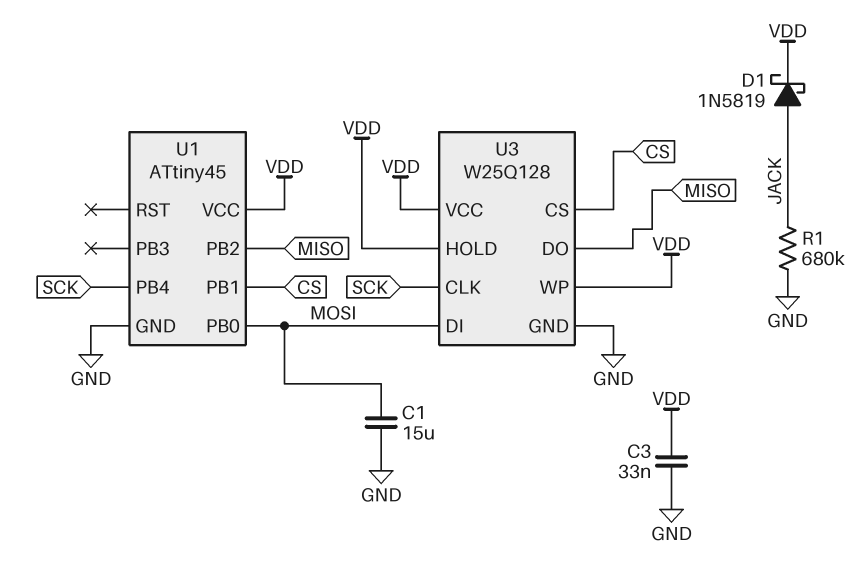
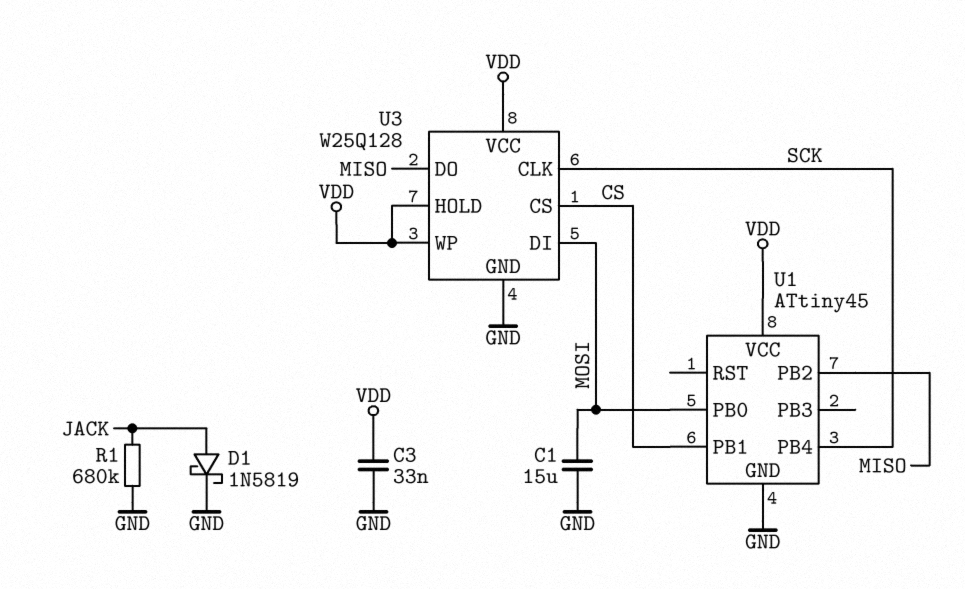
D1: schottky 1N5819 (A JACK, K VDD) -> schottky 1N5819 (A JACK, K GND)

